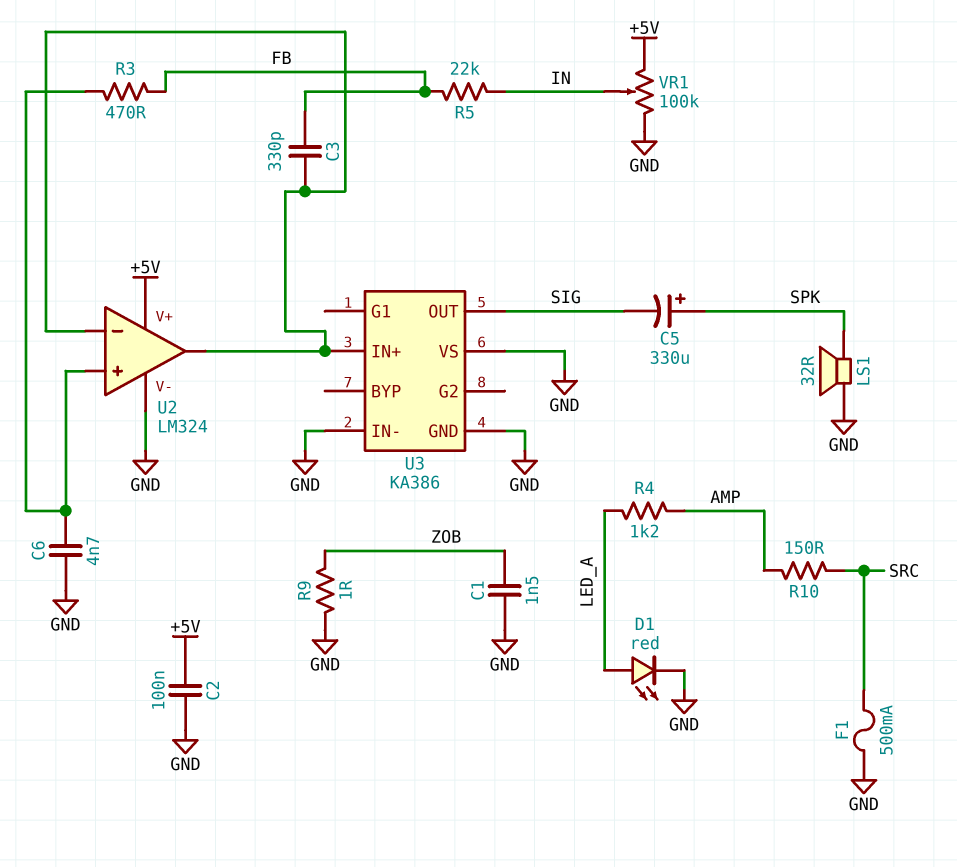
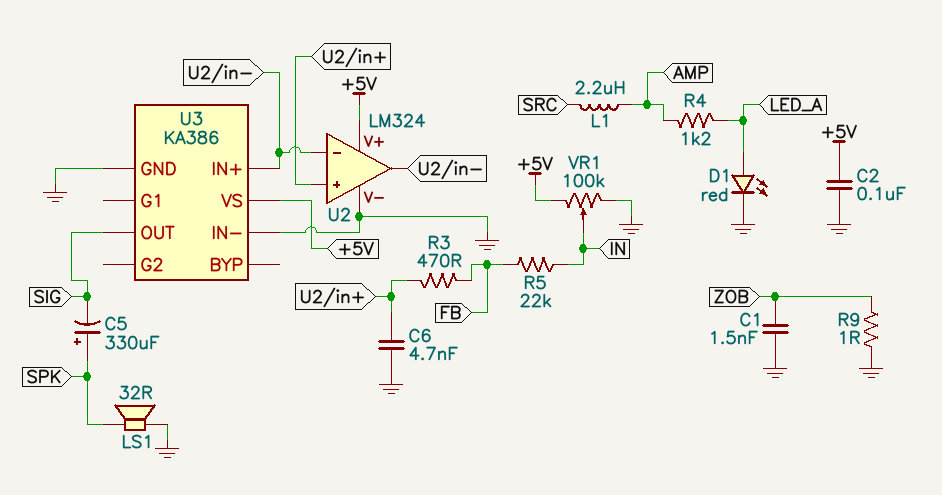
C3: 330pF (FB, U2/in-) -> none
F1: 500mA (GND, SRC) -> none
L1: none -> 2.2uH (AMP, SRC)
R10: 150 (AMP, SRC) -> none
U3 pin VS: GND -> +5V

